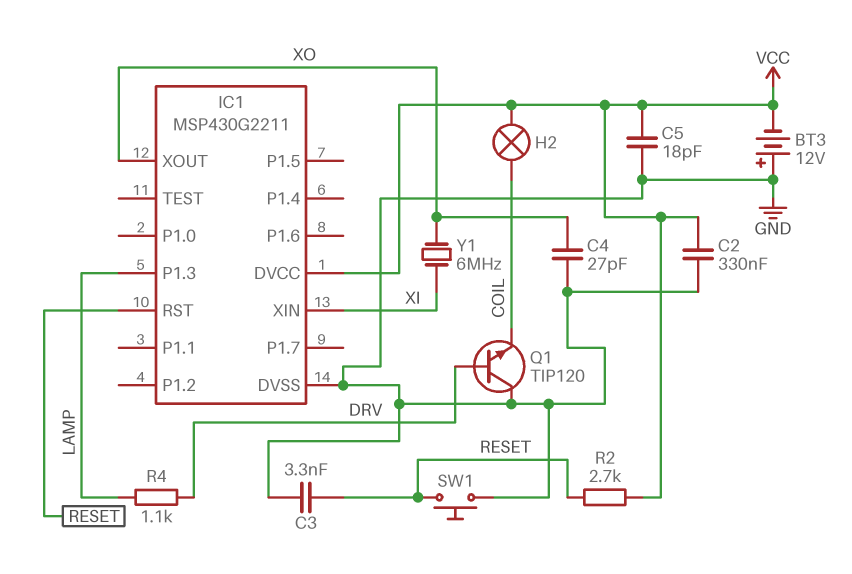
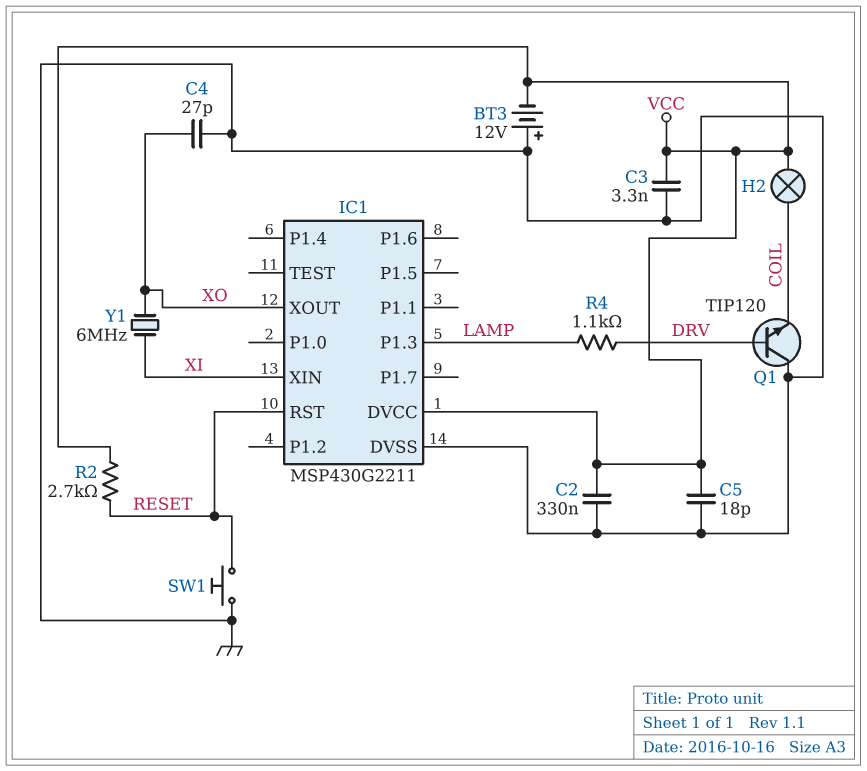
C3: 3.3nF (GND, RESET) -> 3.3nF (GND, VCC)

